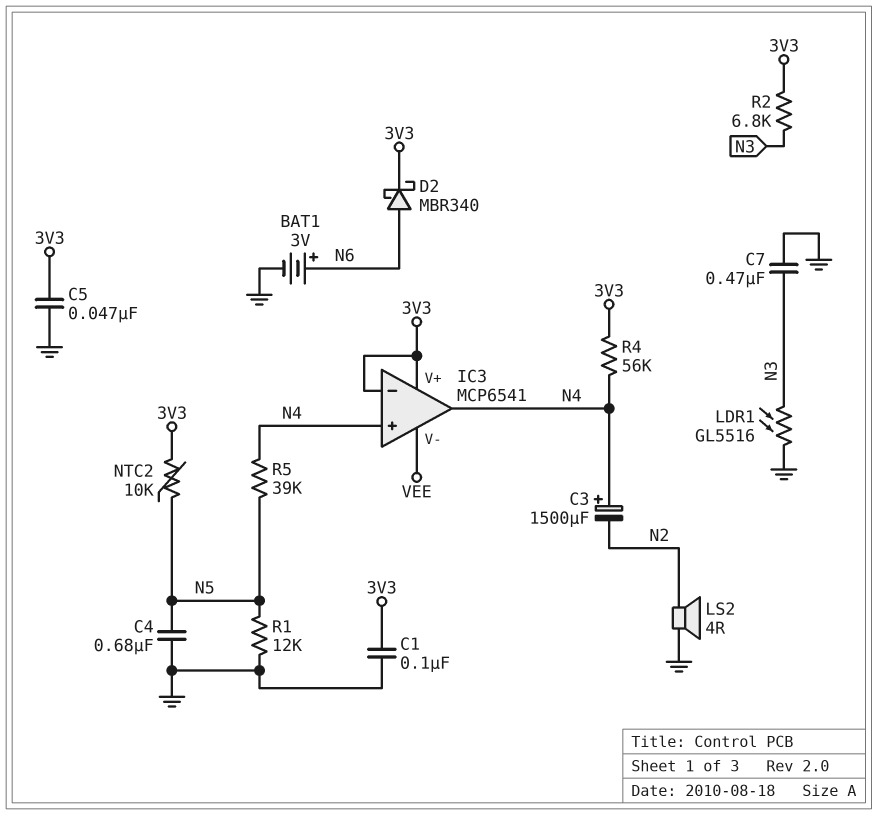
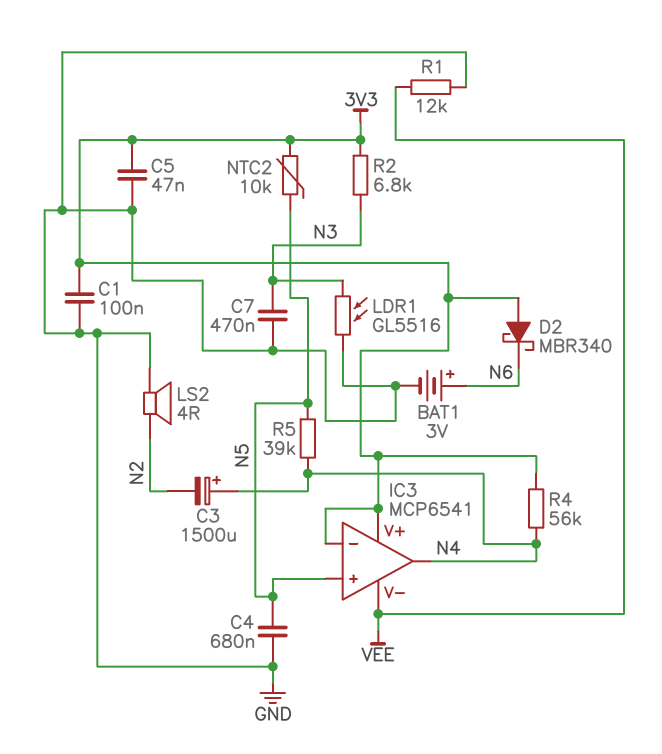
D2: schottky MBR340 (A N6, K 3V3) -> schottky MBR340 (A 3V3, K N6)
IC3 pin in+: N4 -> N5
R1: 12k (GND, N5) -> 12k (GND, VEE)

